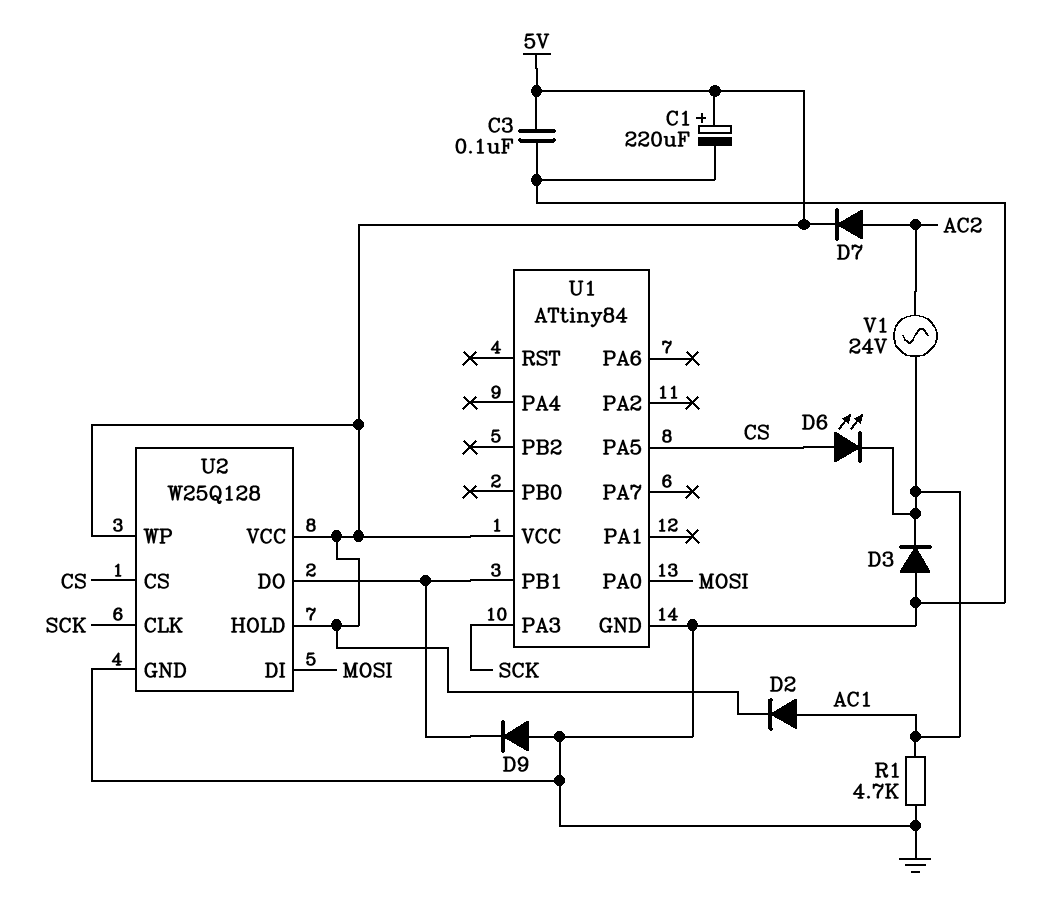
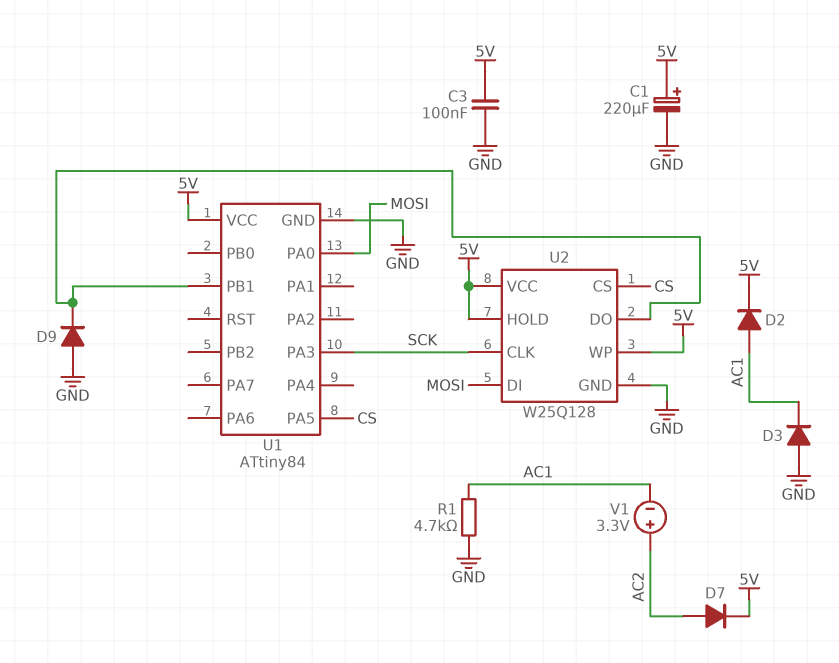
D6: LED (A CS, K AC1) -> none
V1: AC 24V (AC1, AC2) -> 3.3V (plus AC2, minus AC1)

